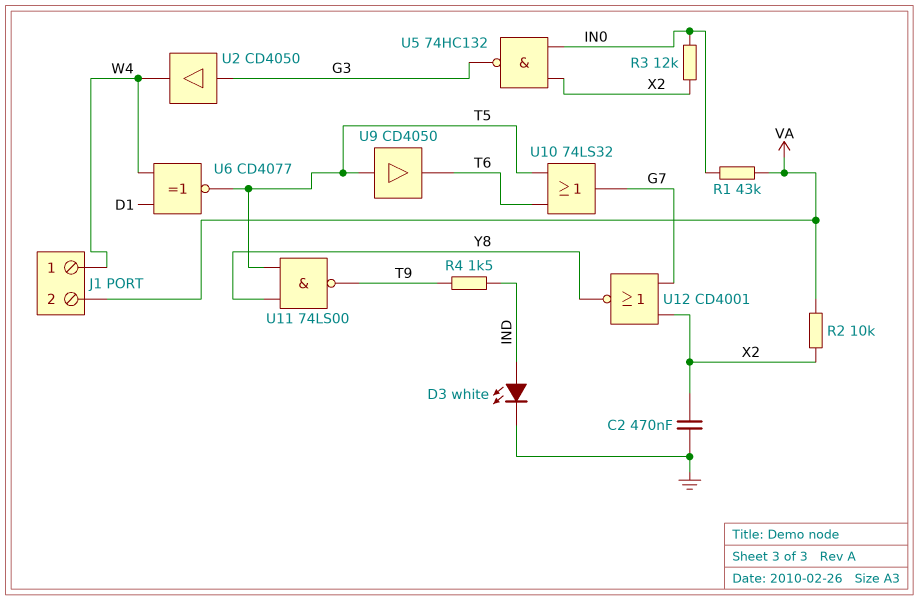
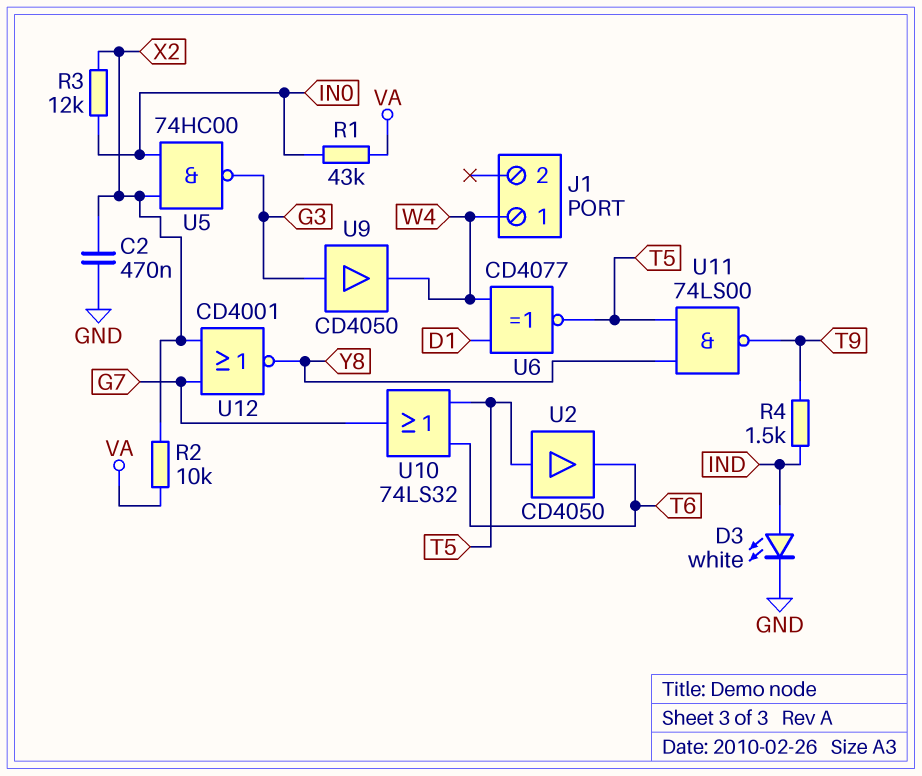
J1 pin 2: VA -> none
U2: buffer CD4050 (in G3, out W4) -> buffer CD4050 (in T5, out T6)
U5: NAND 74HC132 (in IN0, in X2, out G3) -> NAND 74HC00 (in IN0, in X2, out G3)
U9: buffer CD4050 (in T5, out T6) -> buffer CD4050 (in G3, out W4)

